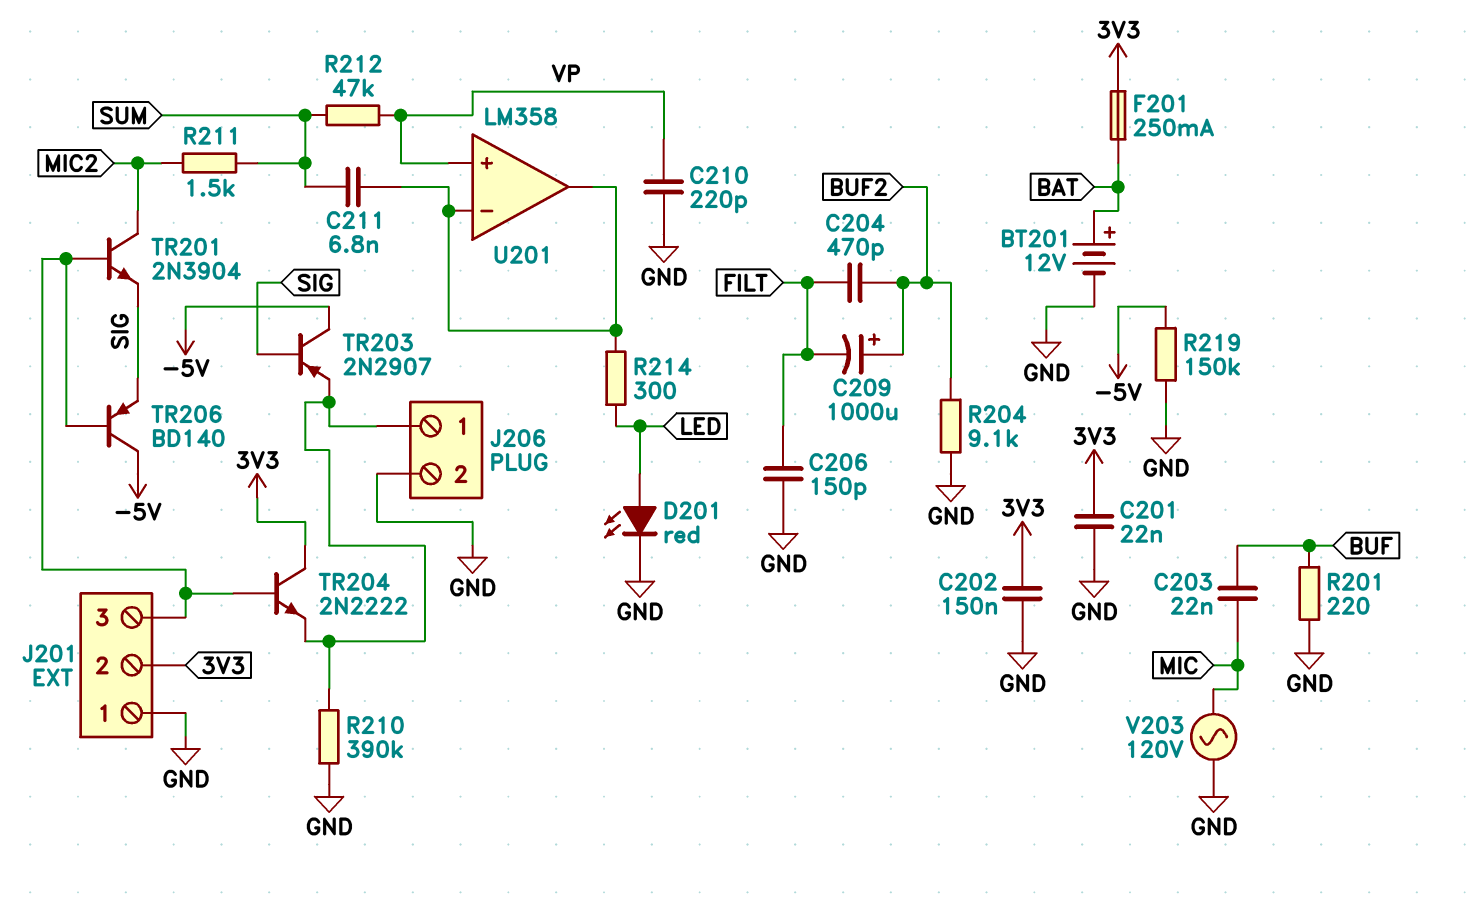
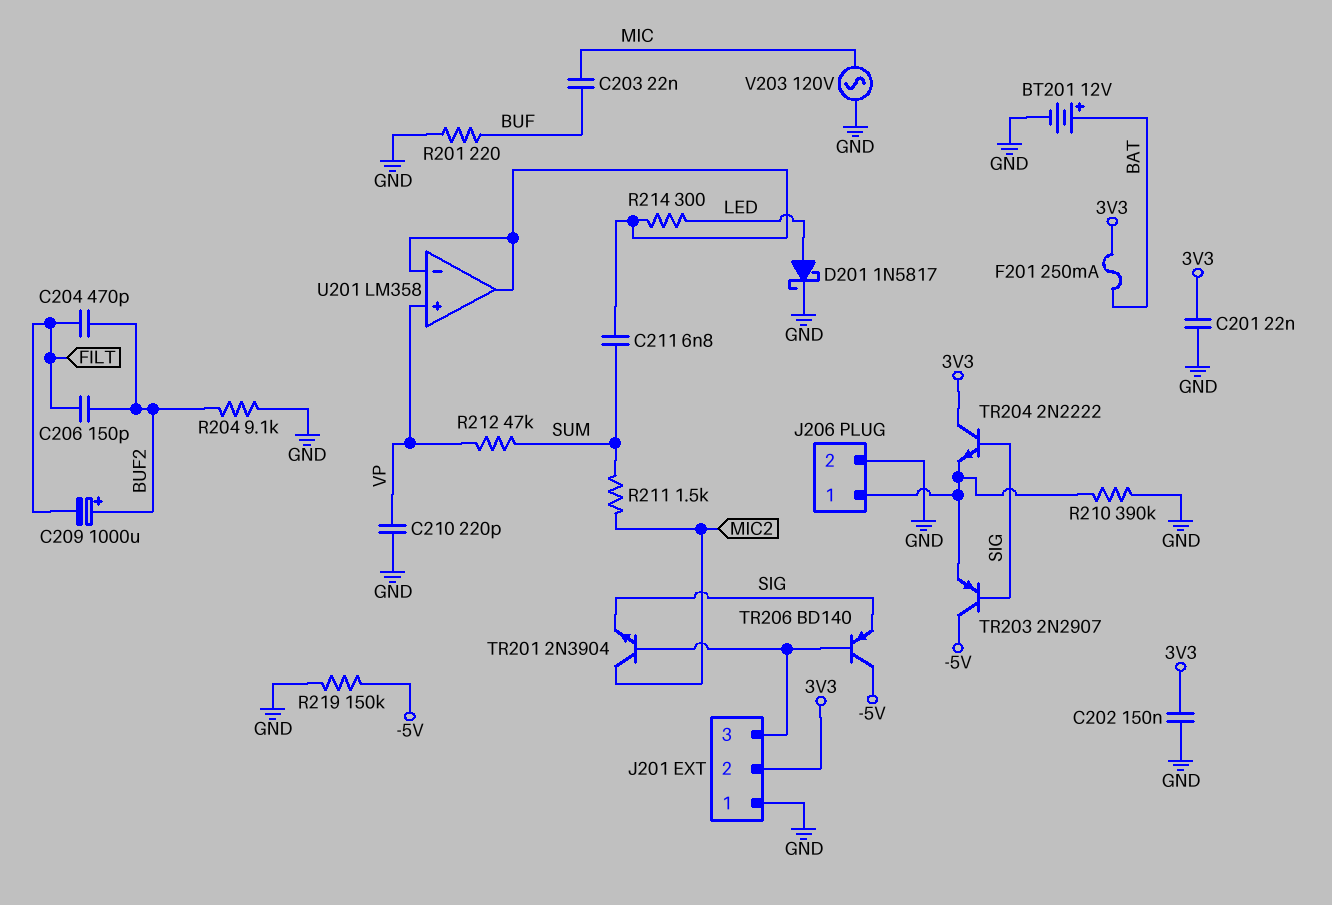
C206: 150pF (FILT, GND) -> 150pF (BUF2, FILT)
D201: LED red (A LED, K GND) -> schottky 1N5817 (A LED, K GND)
TR204: NPN 2N2222 (B J201/3, C 3V3, E J206/1) -> NPN 2N2222 (B SIG, C 3V3, E J206/1)

